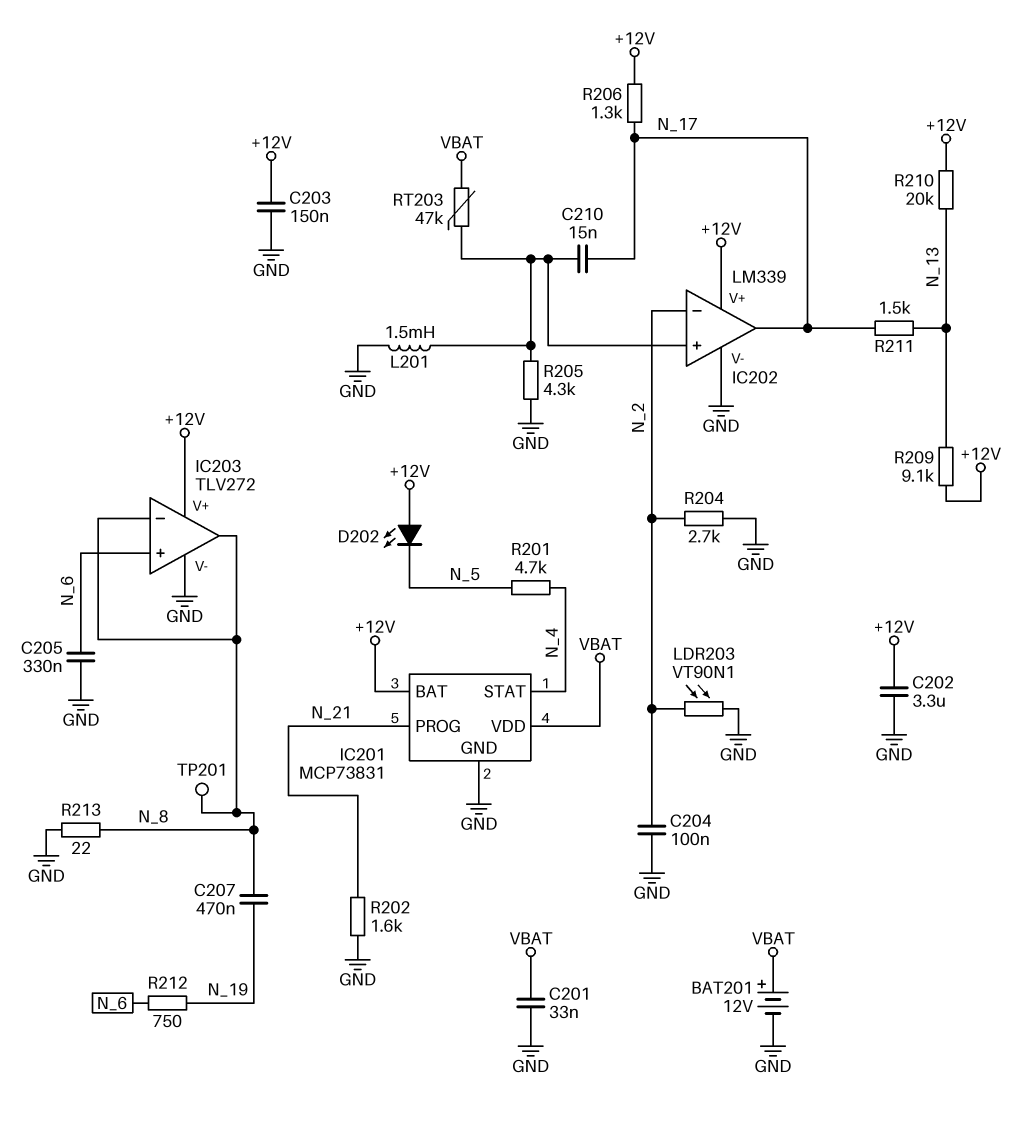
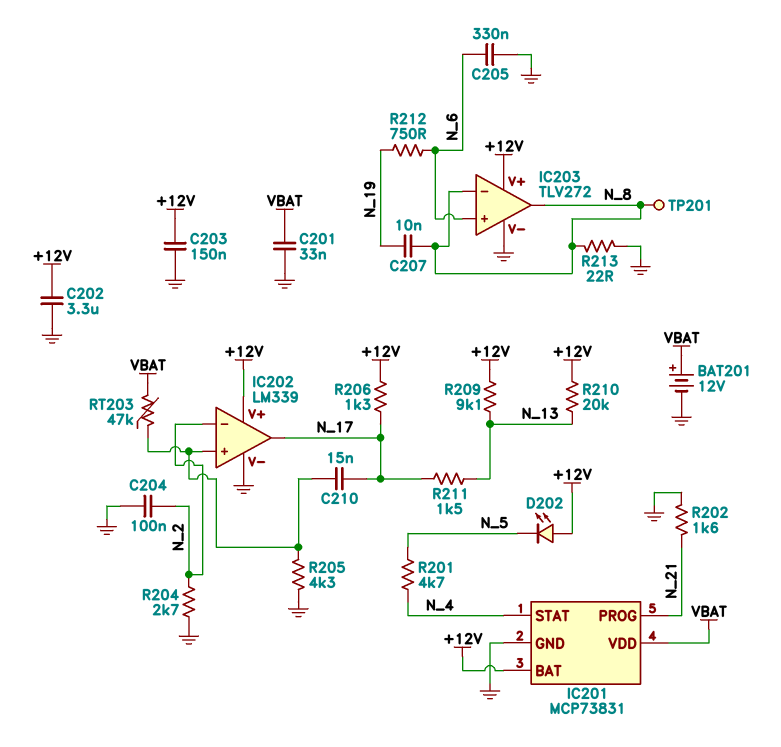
C207: 470nF (N_8, N_19) -> 10nF (N_8, N_19)
L201: 1.5mH (GND, IC202/in+) -> none
LDR203: VT90N1 (GND, N_2) -> none

